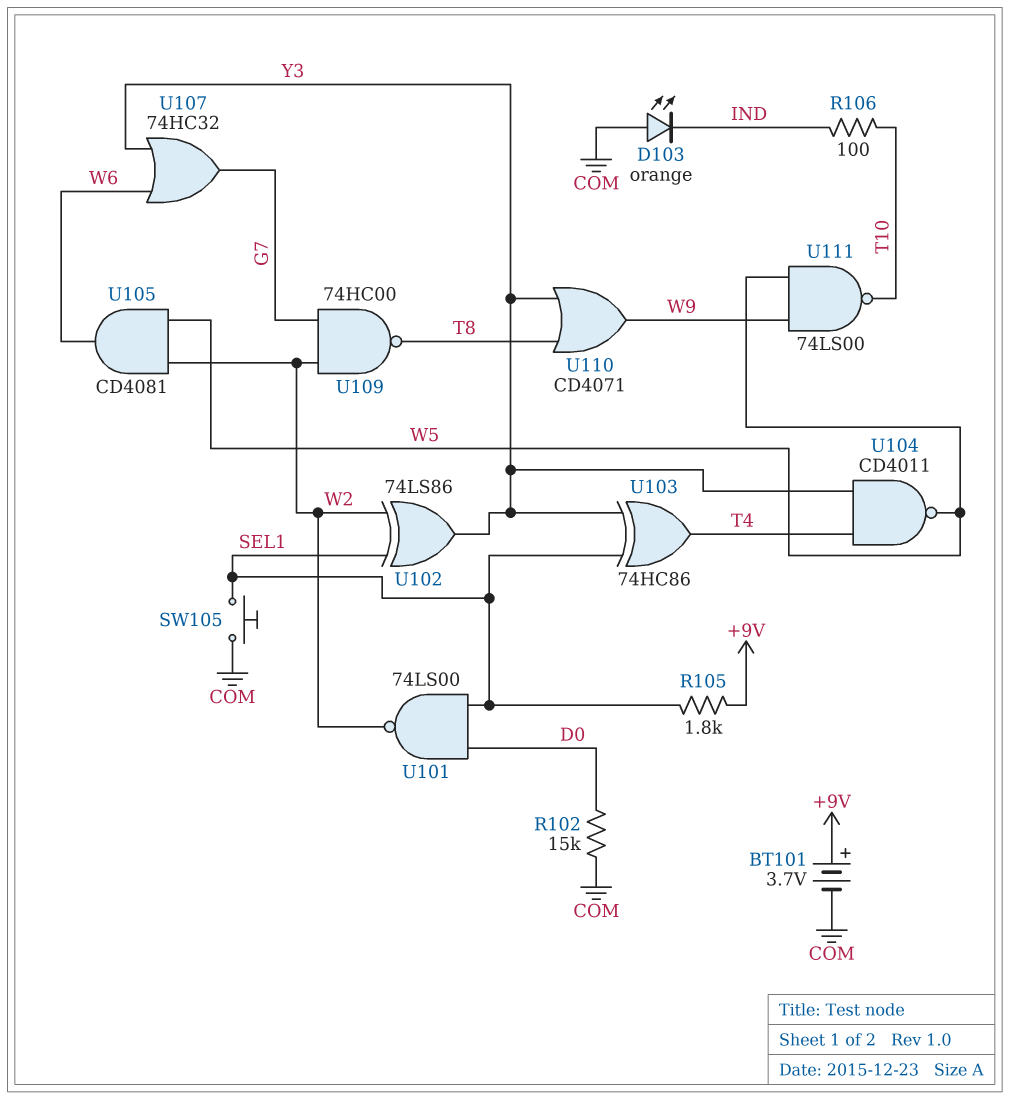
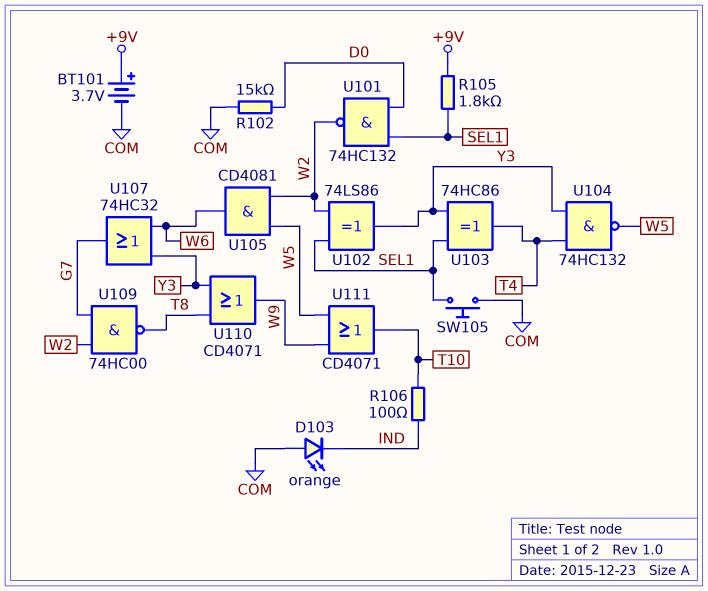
U101: NAND 74LS00 (in D0, in SEL1, out W2) -> NAND 74HC132 (in D0, in SEL1, out W2)
U104: NAND CD4011 (in T4, in Y3, out W5) -> NAND 74HC132 (in T4, in Y3, out W5)
U111: NAND 74LS00 (in W5, in W9, out T10) -> OR CD4071 (in W5, in W9, out T10)

